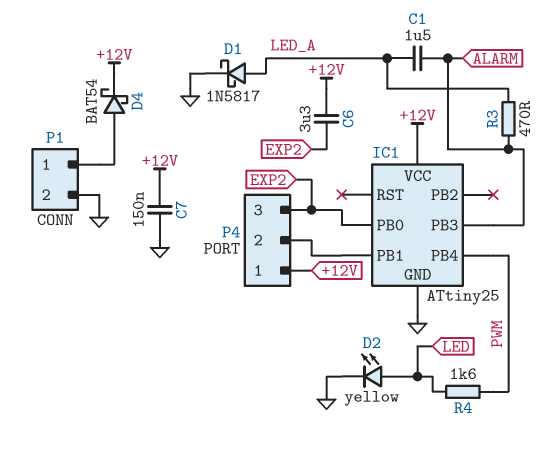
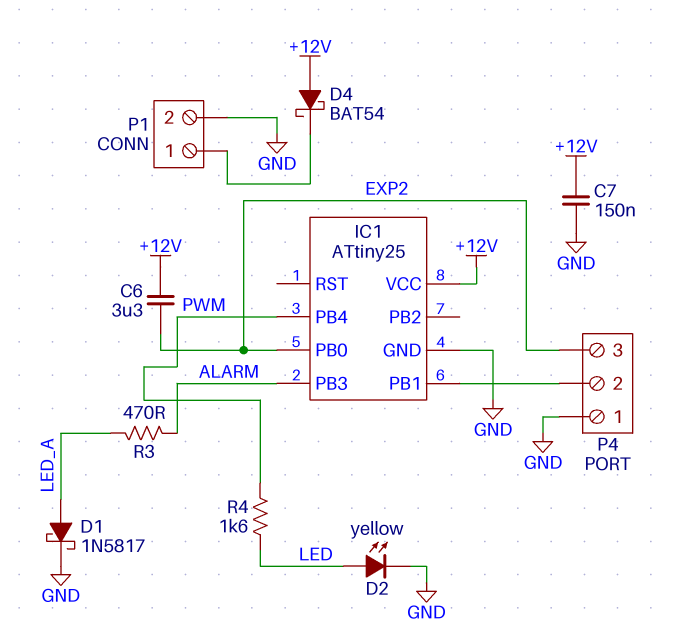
C1: 1.5uF (ALARM, LED_A) -> none
D4: schottky BAT54 (A P1/1, K +12V) -> schottky BAT54 (A +12V, K P1/1)
P4 pin 1: +12V -> GND

